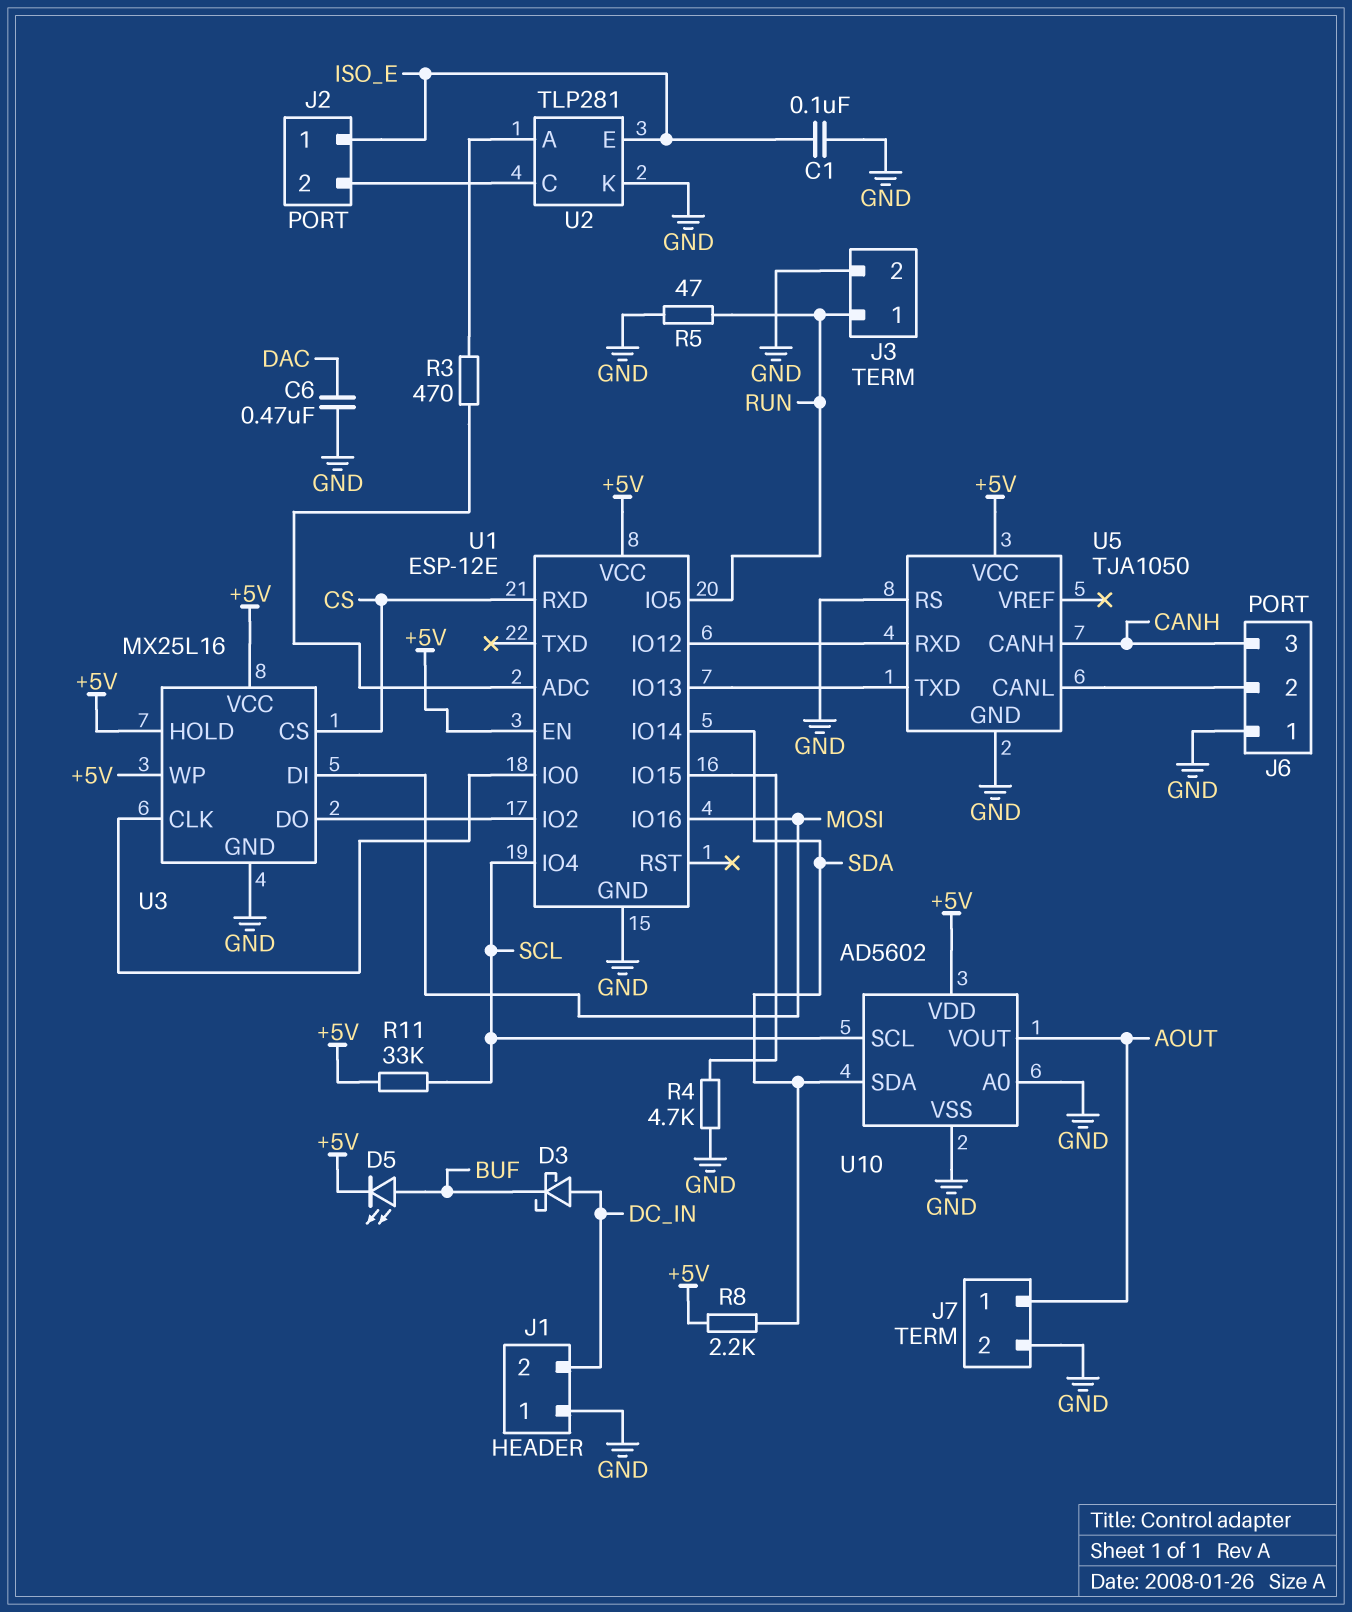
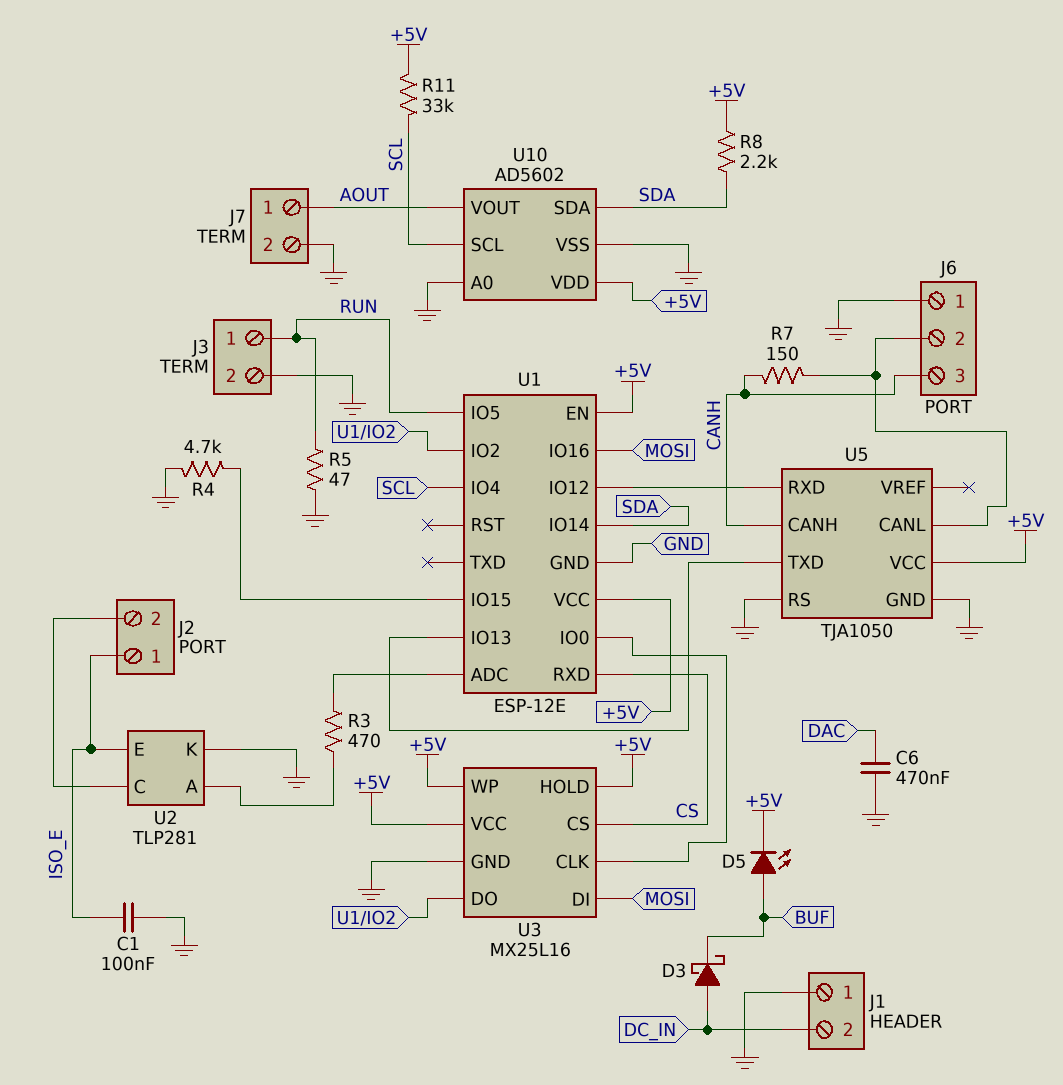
R7: none -> 150 (CANH, J6/2)

